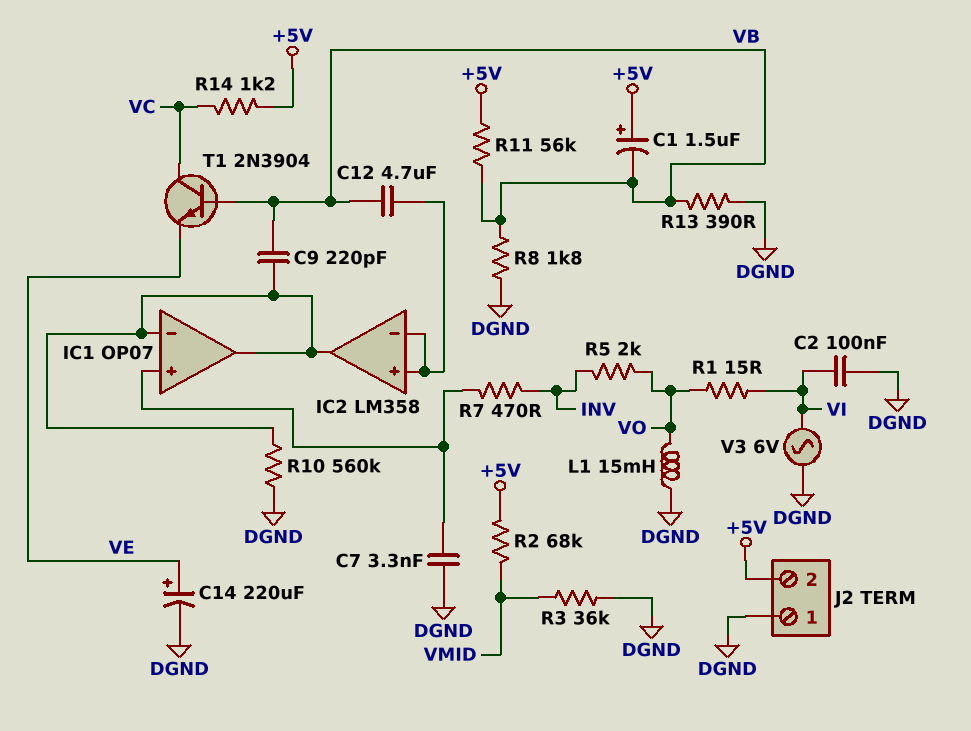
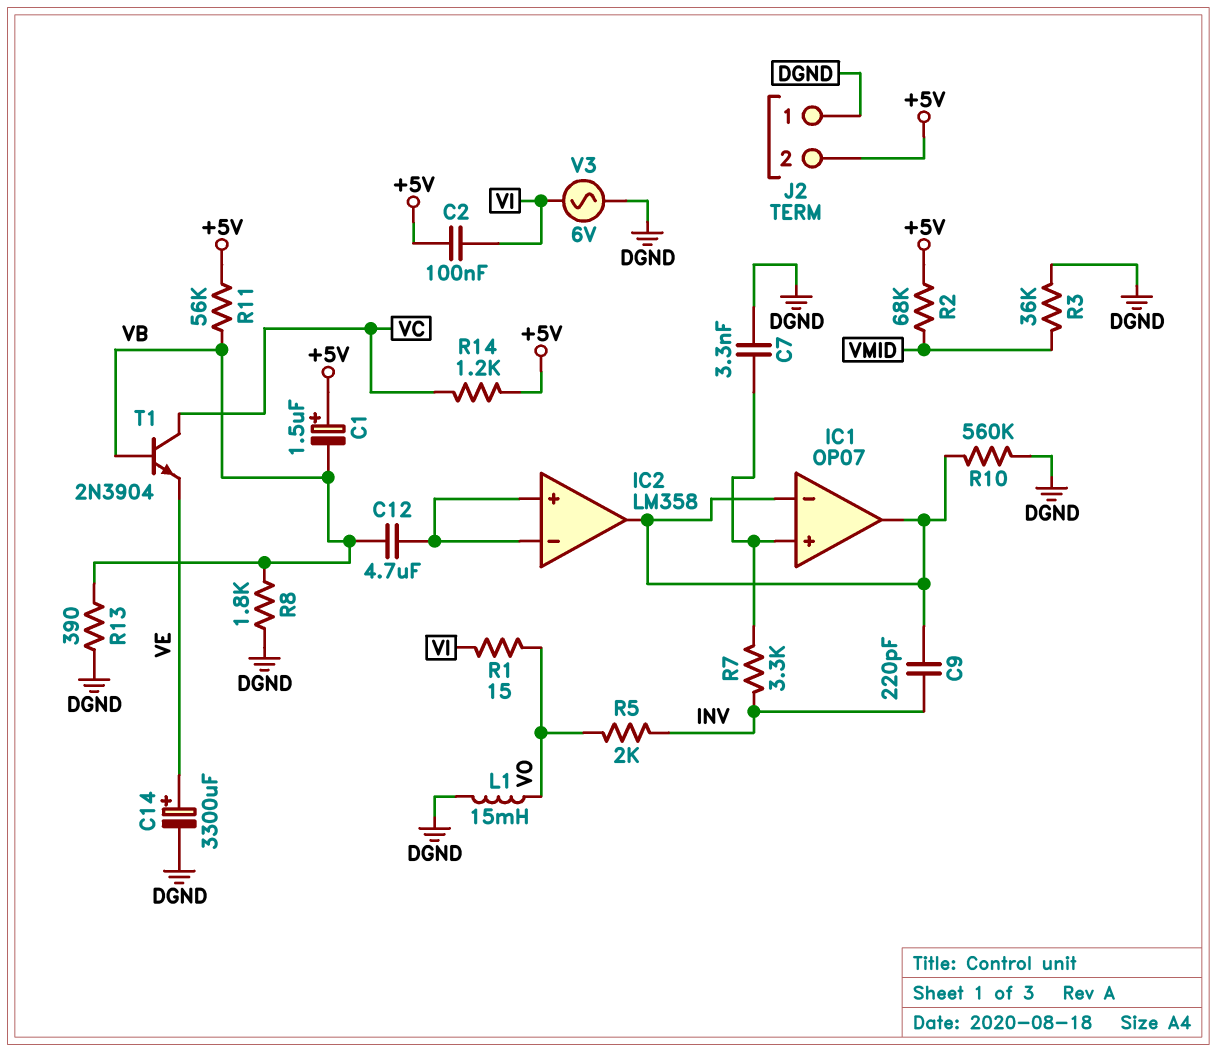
C2: 100nF (DGND, VI) -> 100nF (+5V, VI)
C9: 220pF (IC1/in-, VB) -> 220pF (IC1/in-, INV)
C14: 220uF (plus VE, minus DGND) -> 3300uF (plus VE, minus DGND)
R7: 470 (IC1/in+, INV) -> 3.3k (IC1/in+, INV)

